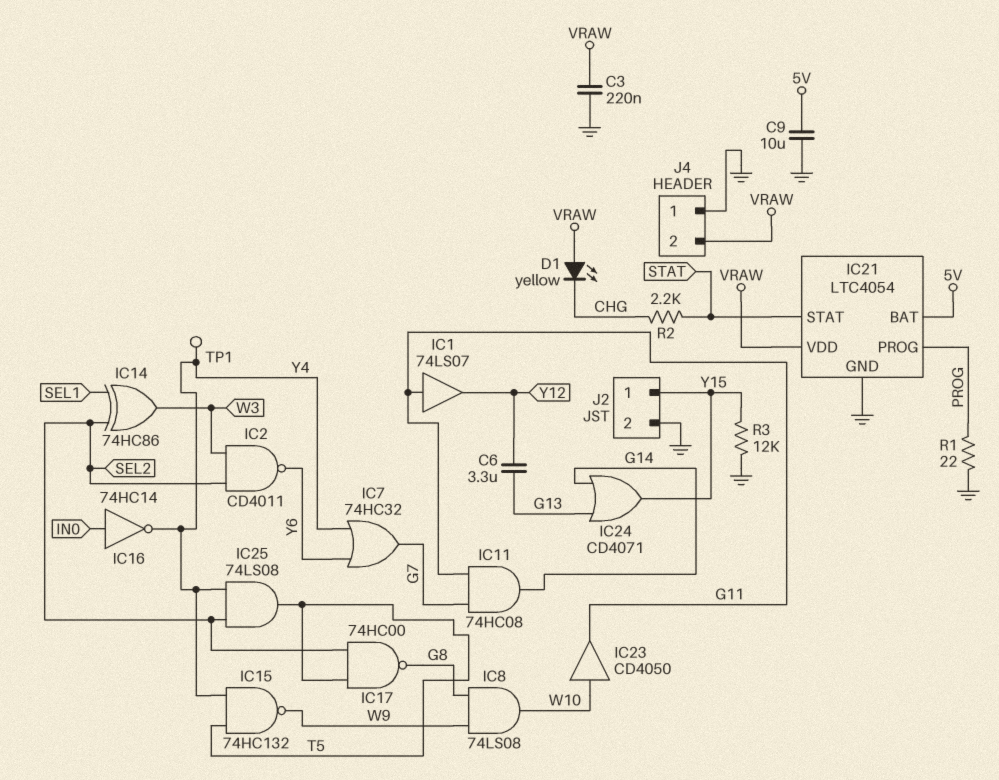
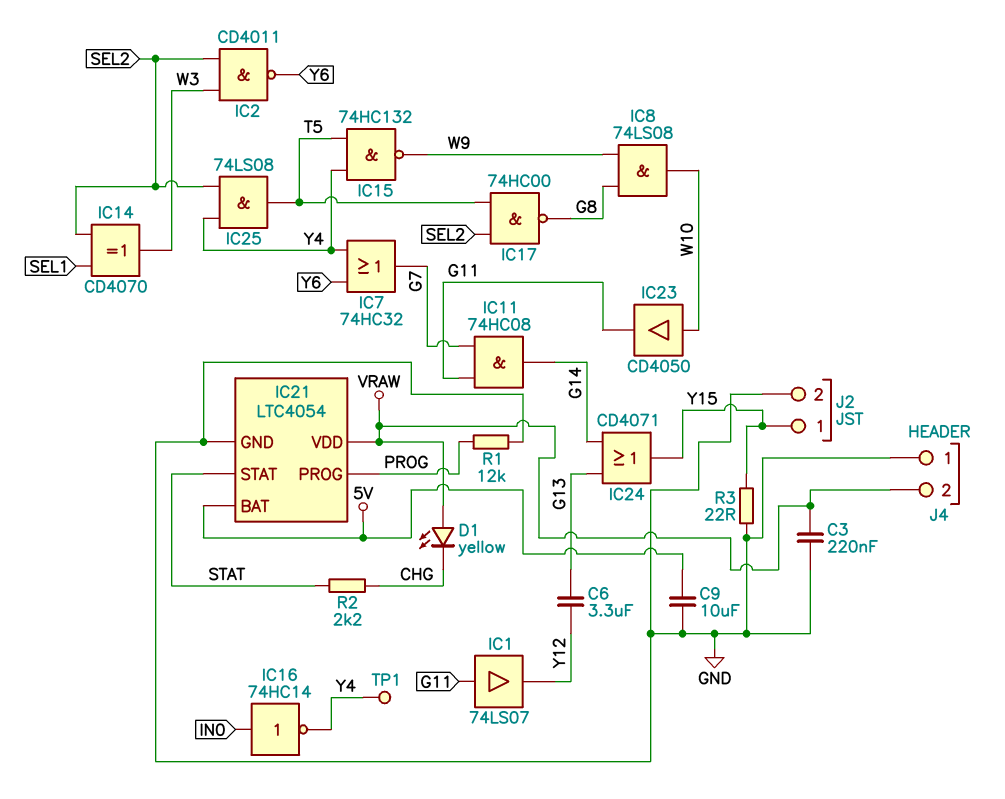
IC14: XOR 74HC86 (in SEL1, in SEL2, out W3) -> XOR CD4070 (in SEL1, in SEL2, out W3)
R1: 22 (GND, PROG) -> 12k (GND, PROG)
R3: 12k (GND, Y15) -> 22 (GND, Y15)

